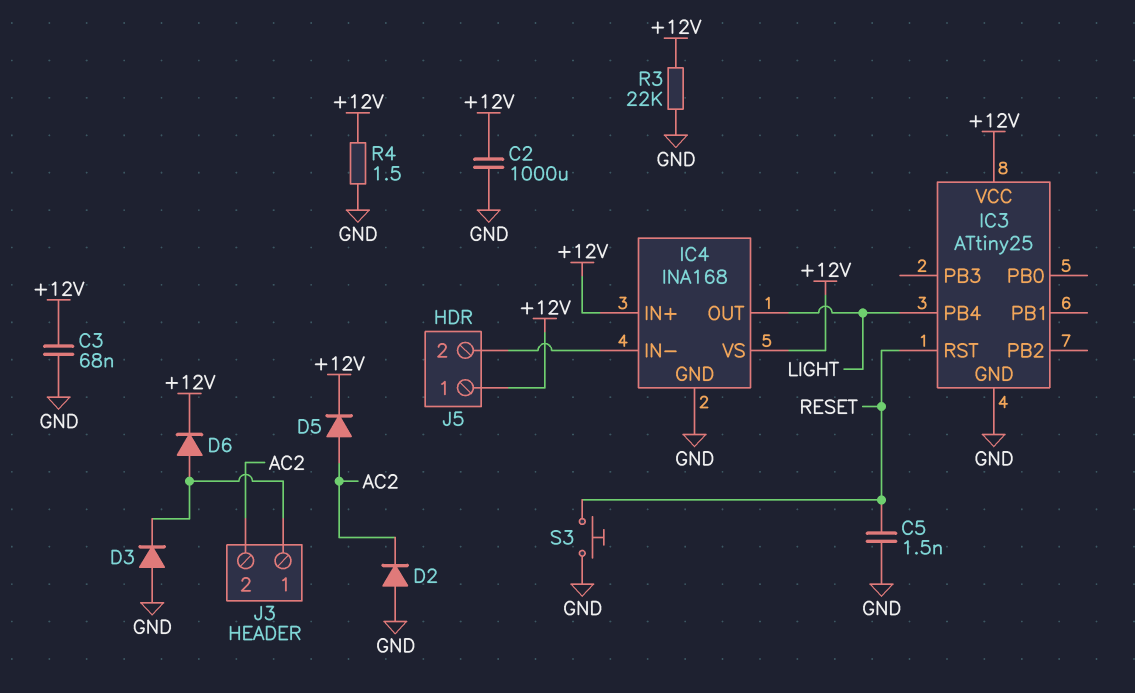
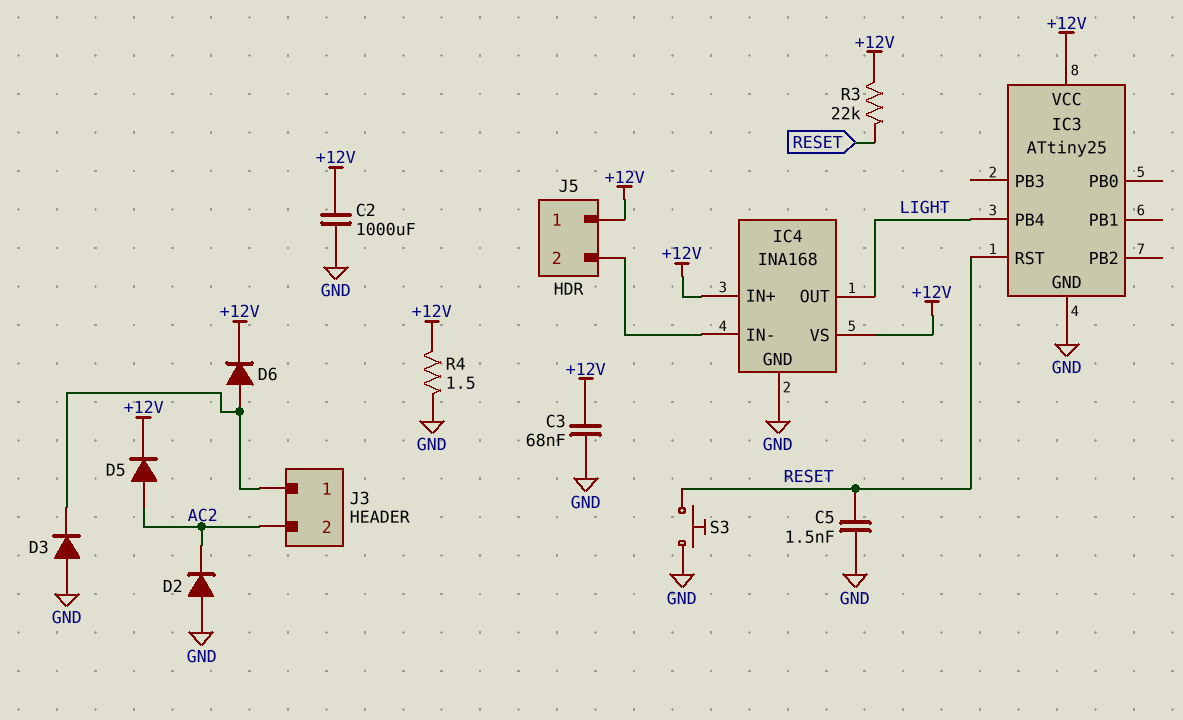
R3: 22k (+12V, GND) -> 22k (+12V, RESET)

